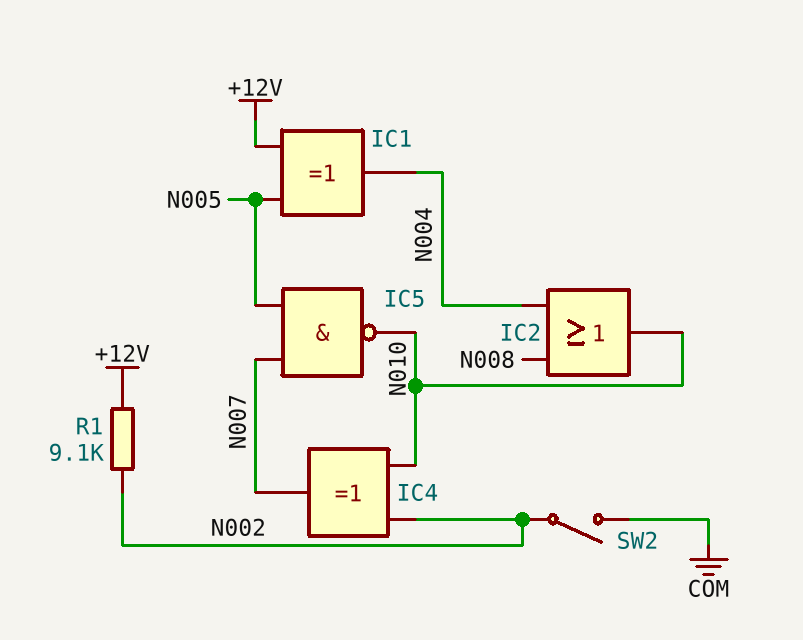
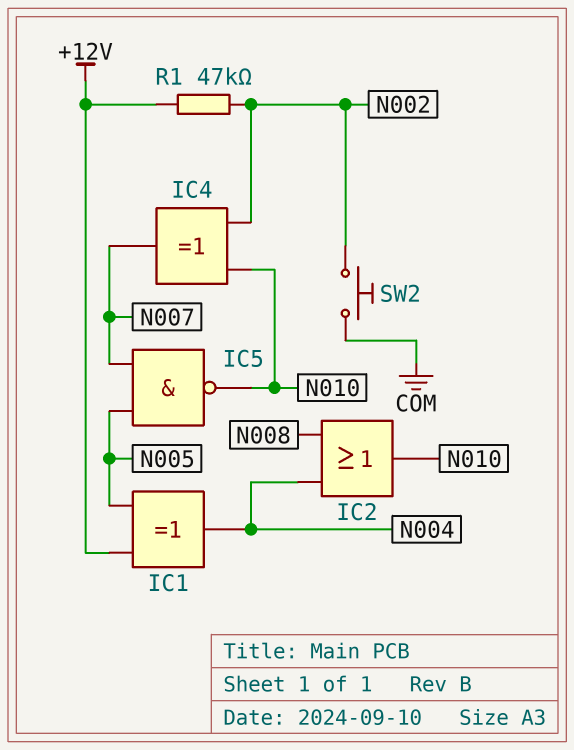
R1: 9.1k (+12V, N002) -> 47k (+12V, N002)
SW2: switch (COM, N002) -> button (COM, N002)

